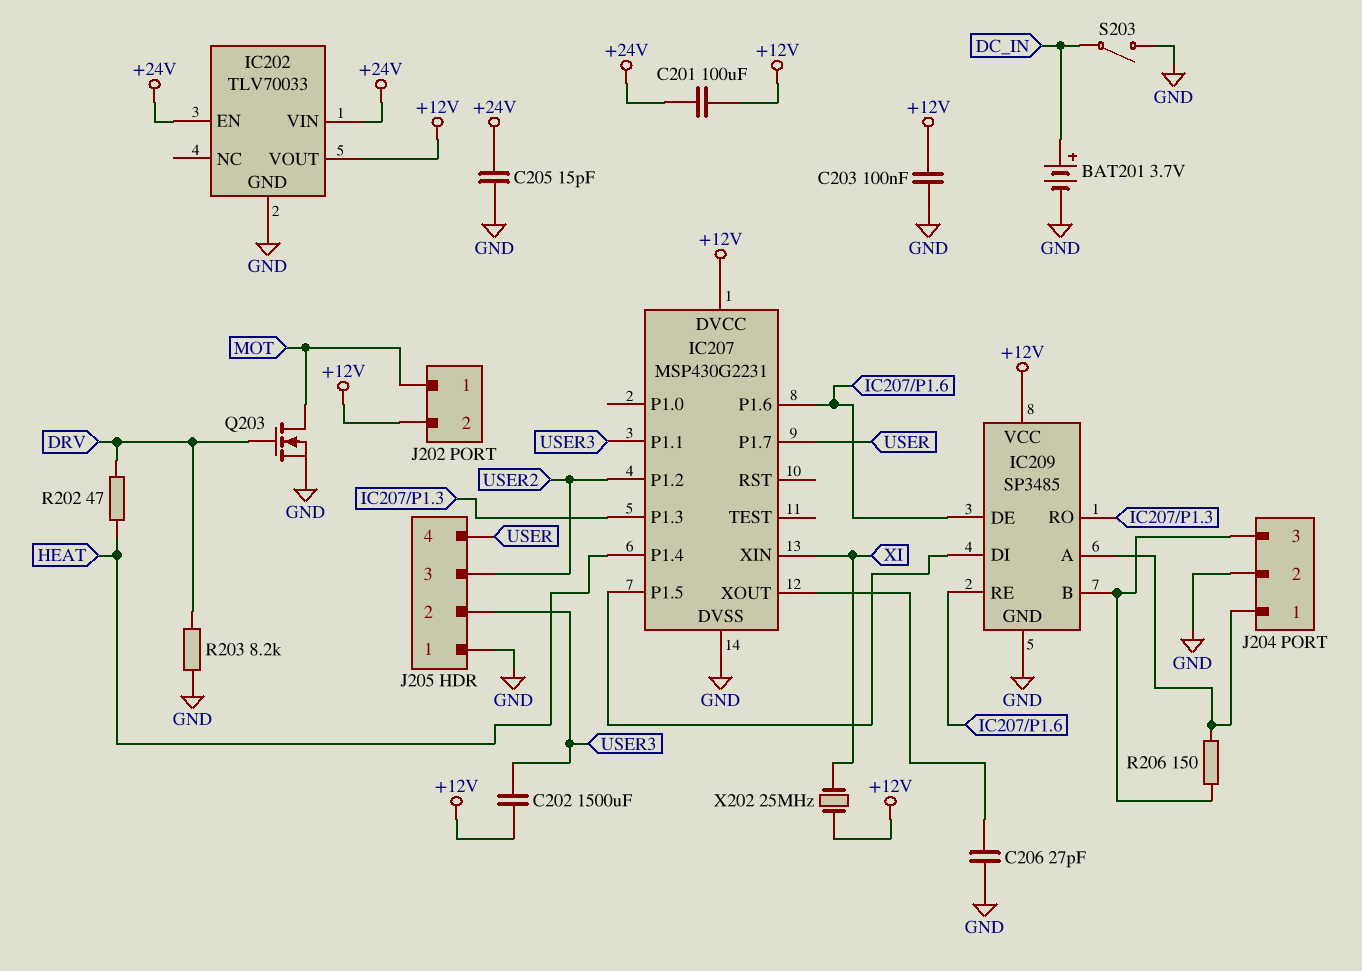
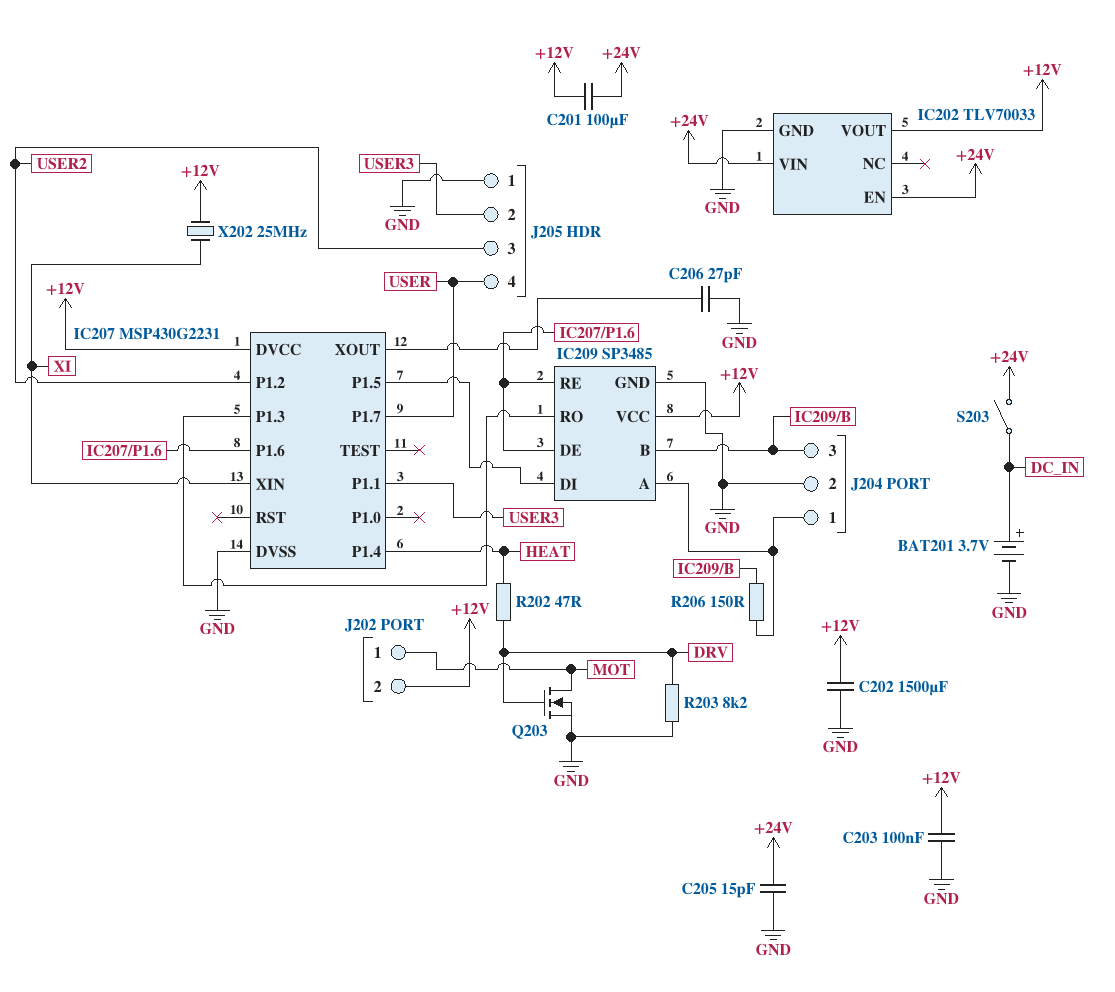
C202: 1500uF (+12V, USER3) -> 1500uF (+12V, GND)
S203: switch (DC_IN, GND) -> switch (+24V, DC_IN)

